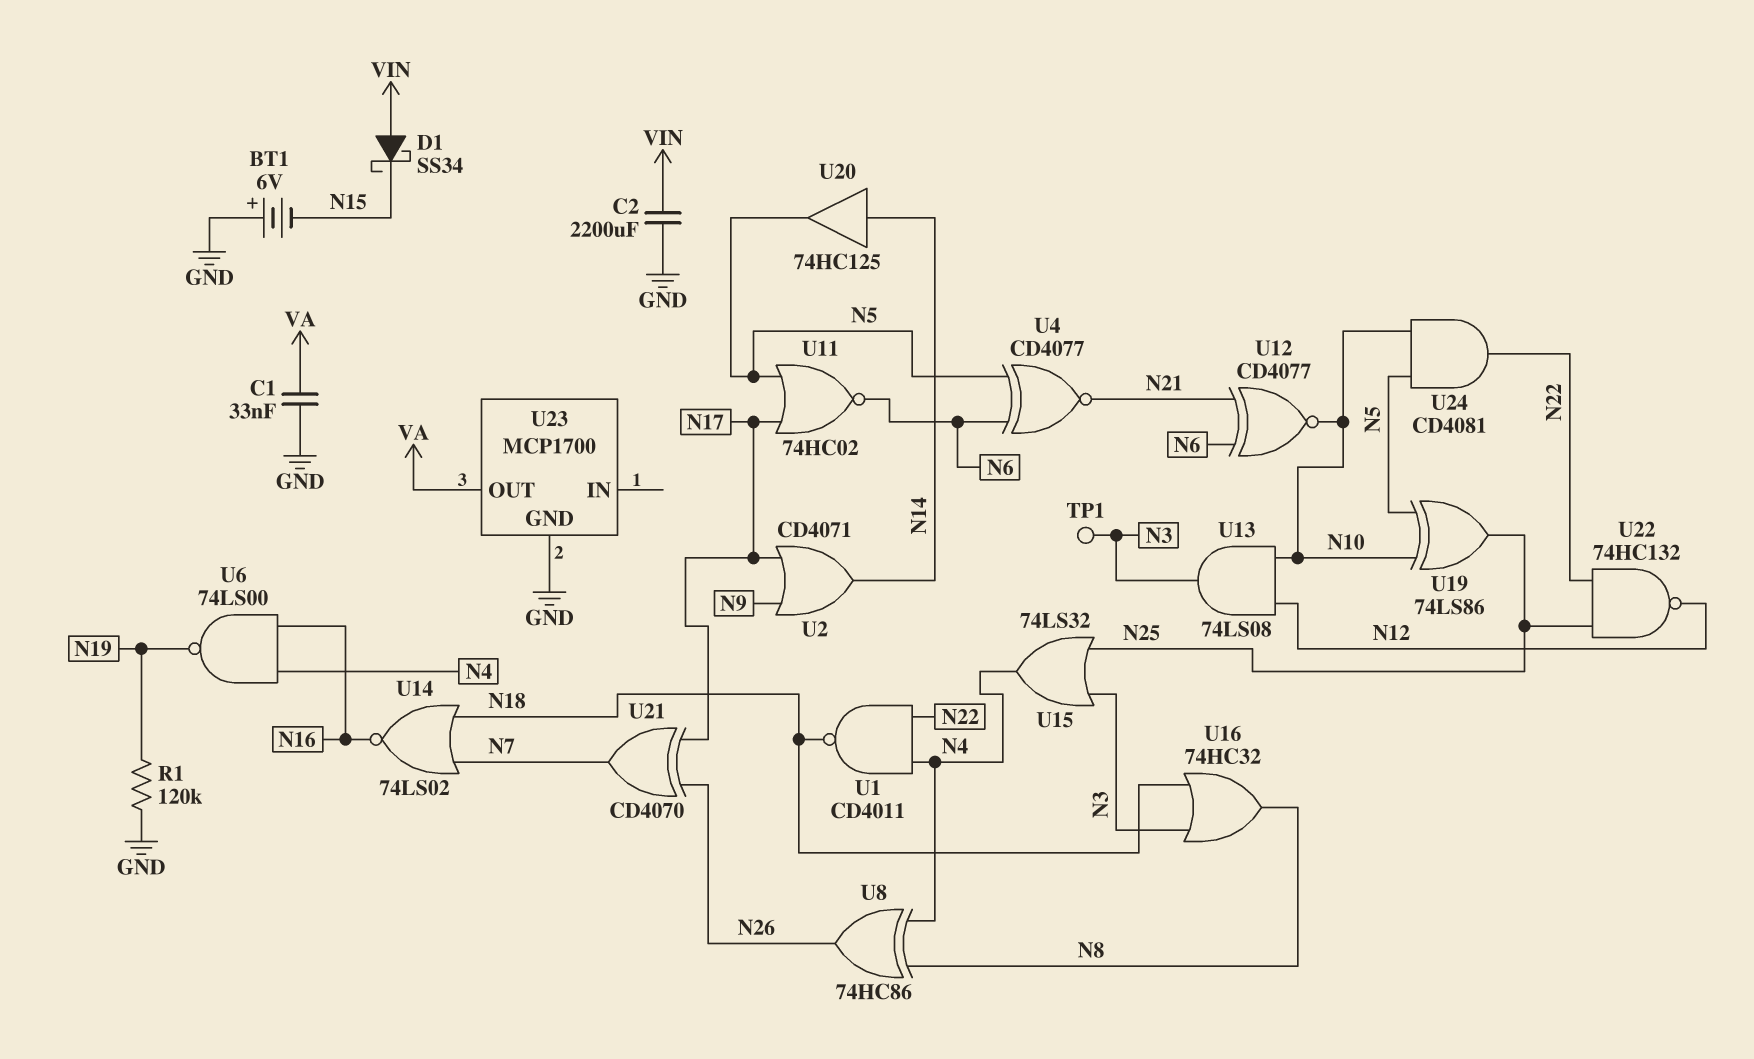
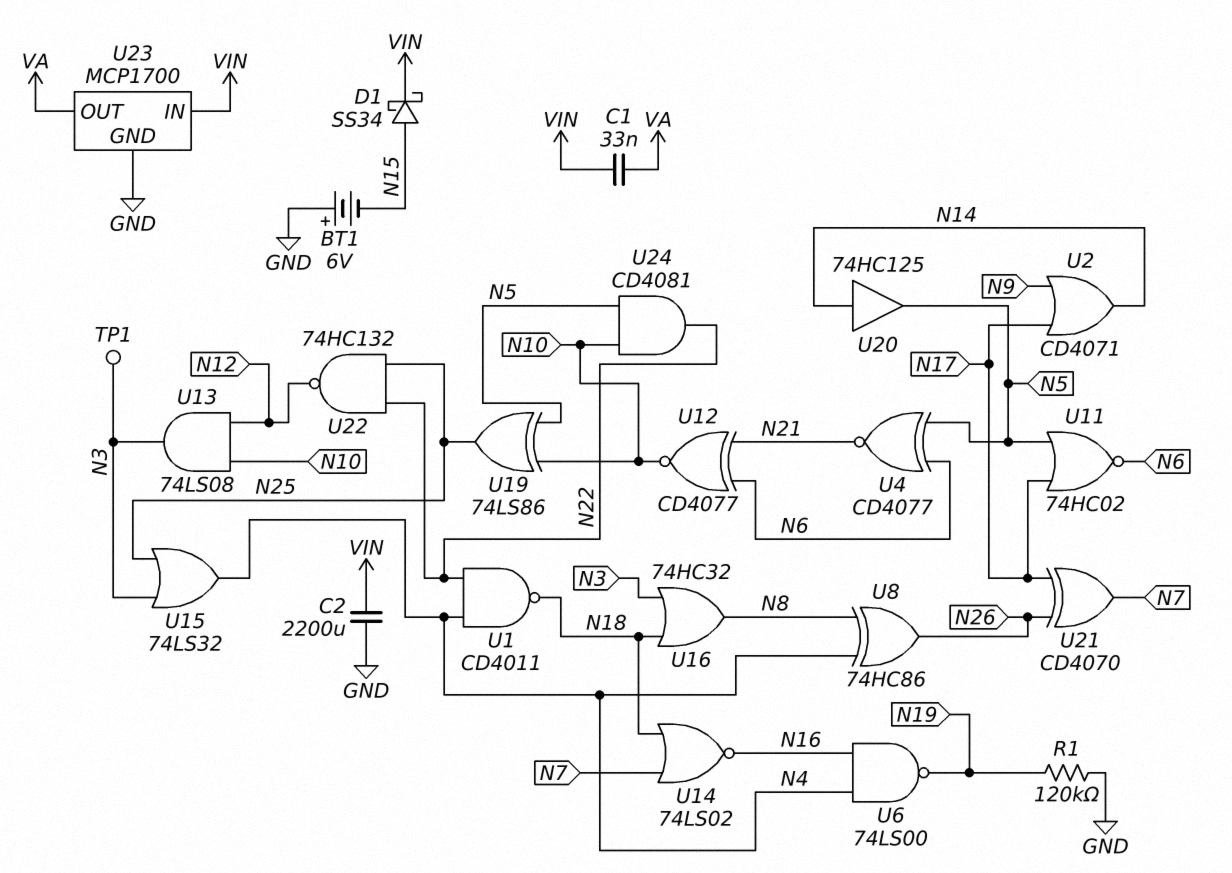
C1: 33nF (GND, VA) -> 33nF (VA, VIN)
D1: schottky SS34 (A VIN, K N15) -> schottky SS34 (A N15, K VIN)
U23 pin IN: none -> VIN

